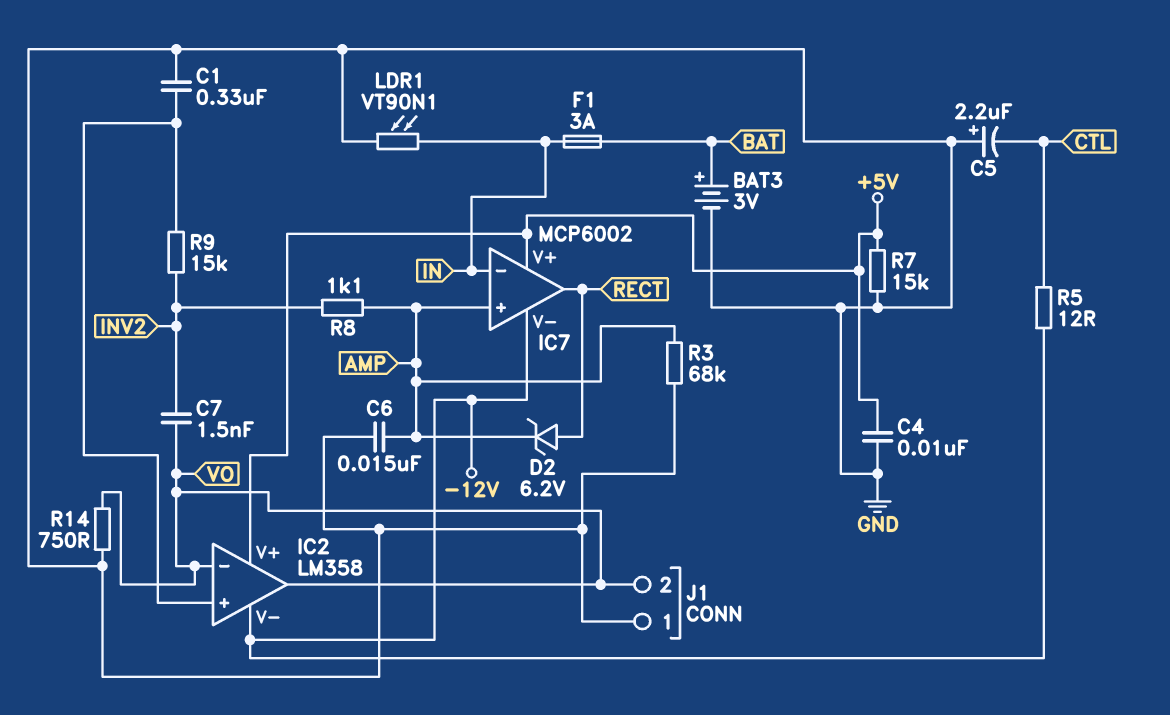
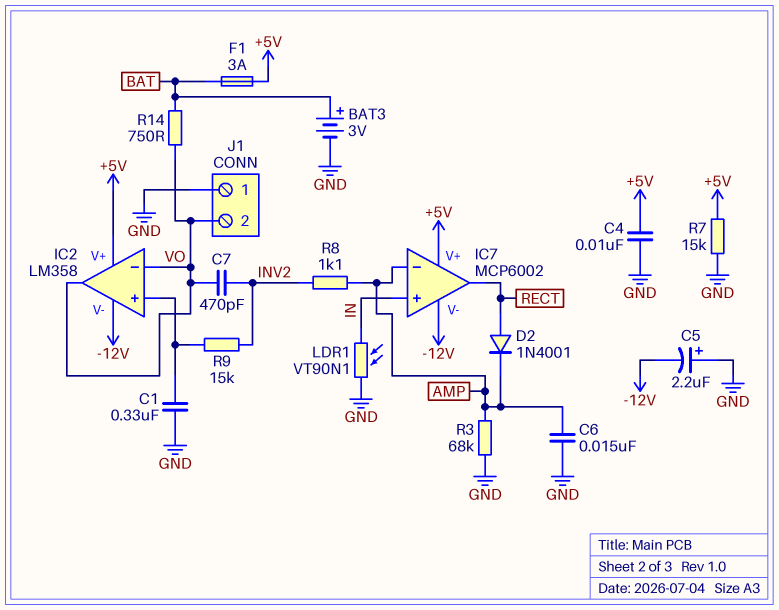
C5: 2.2uF (plus GND, minus CTL) -> 2.2uF (plus GND, minus -12V)
C7: 1.5nF (INV2, VO) -> 470pF (INV2, VO)
D2: zener 6.2V (A RECT, K AMP) -> diode 1N4001 (A RECT, K AMP)
F1: 3A (BAT, IN) -> 3A (+5V, BAT)
IC7 pin in+: AMP -> IN
IC7 pin in-: IN -> AMP
R5: 12 (-12V, CTL) -> none
R14: 750 (GND, VO) -> 750 (BAT, VO)

